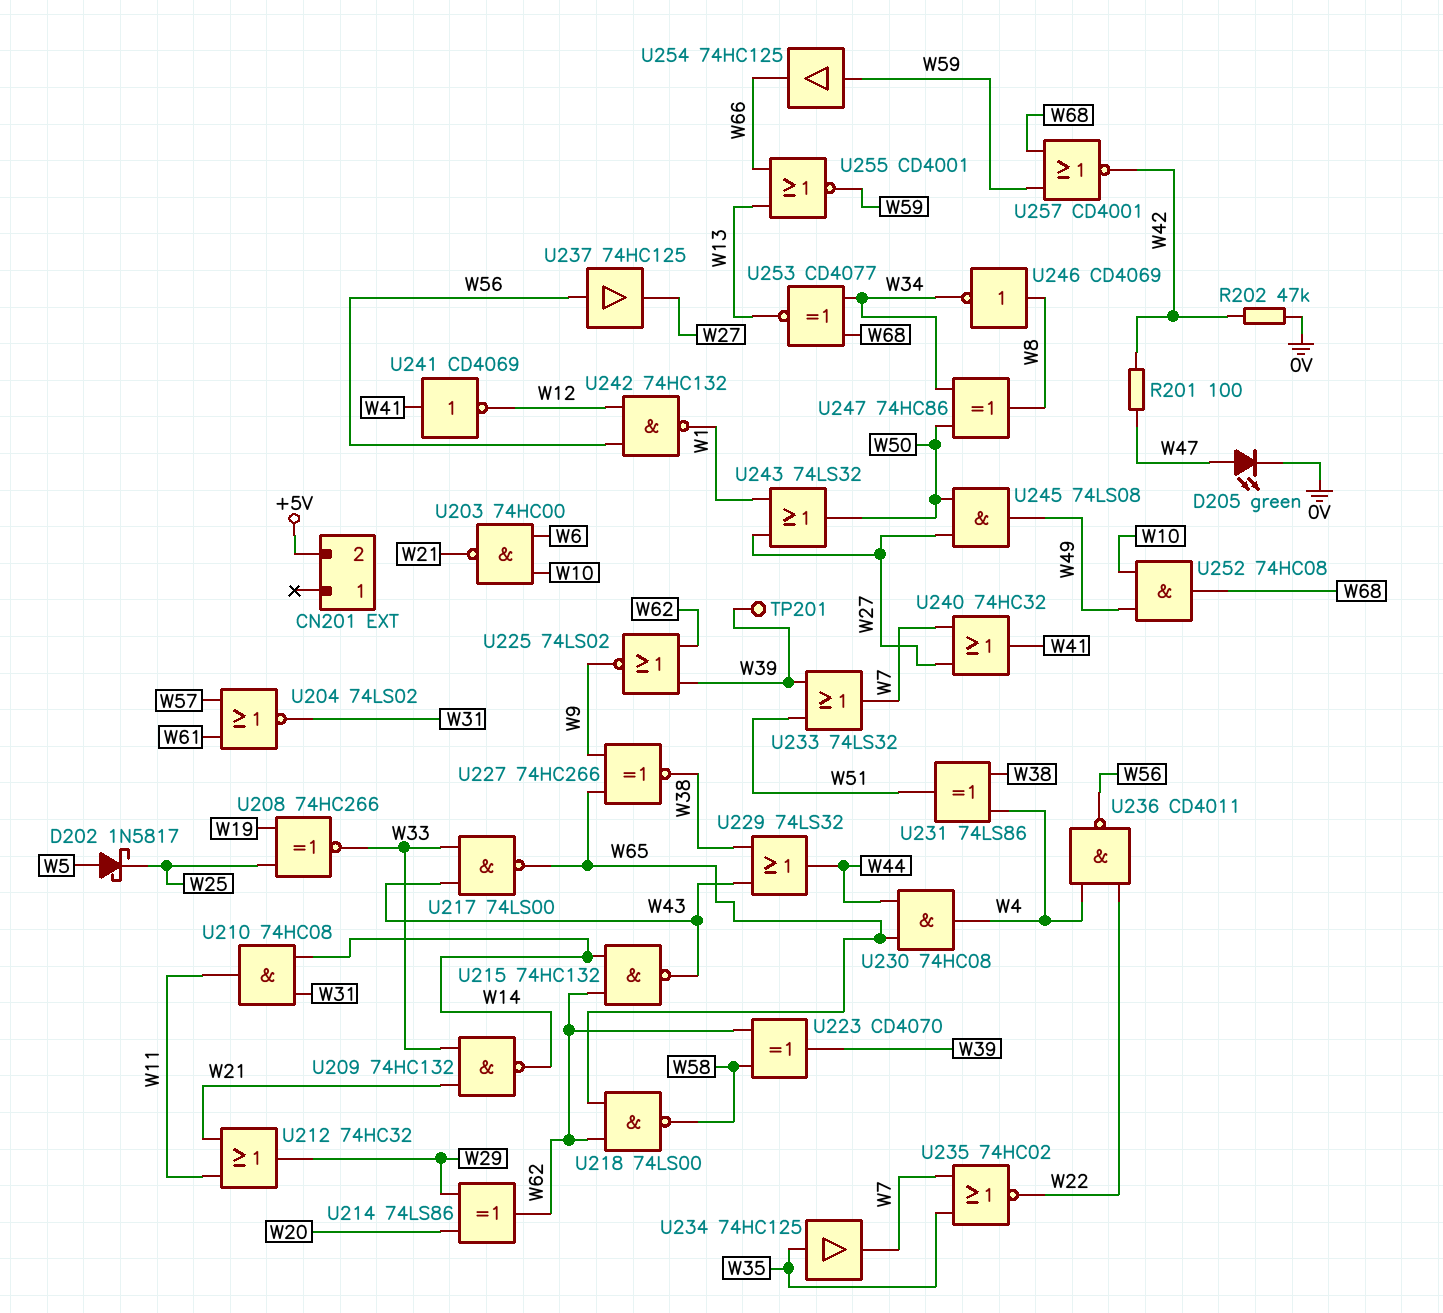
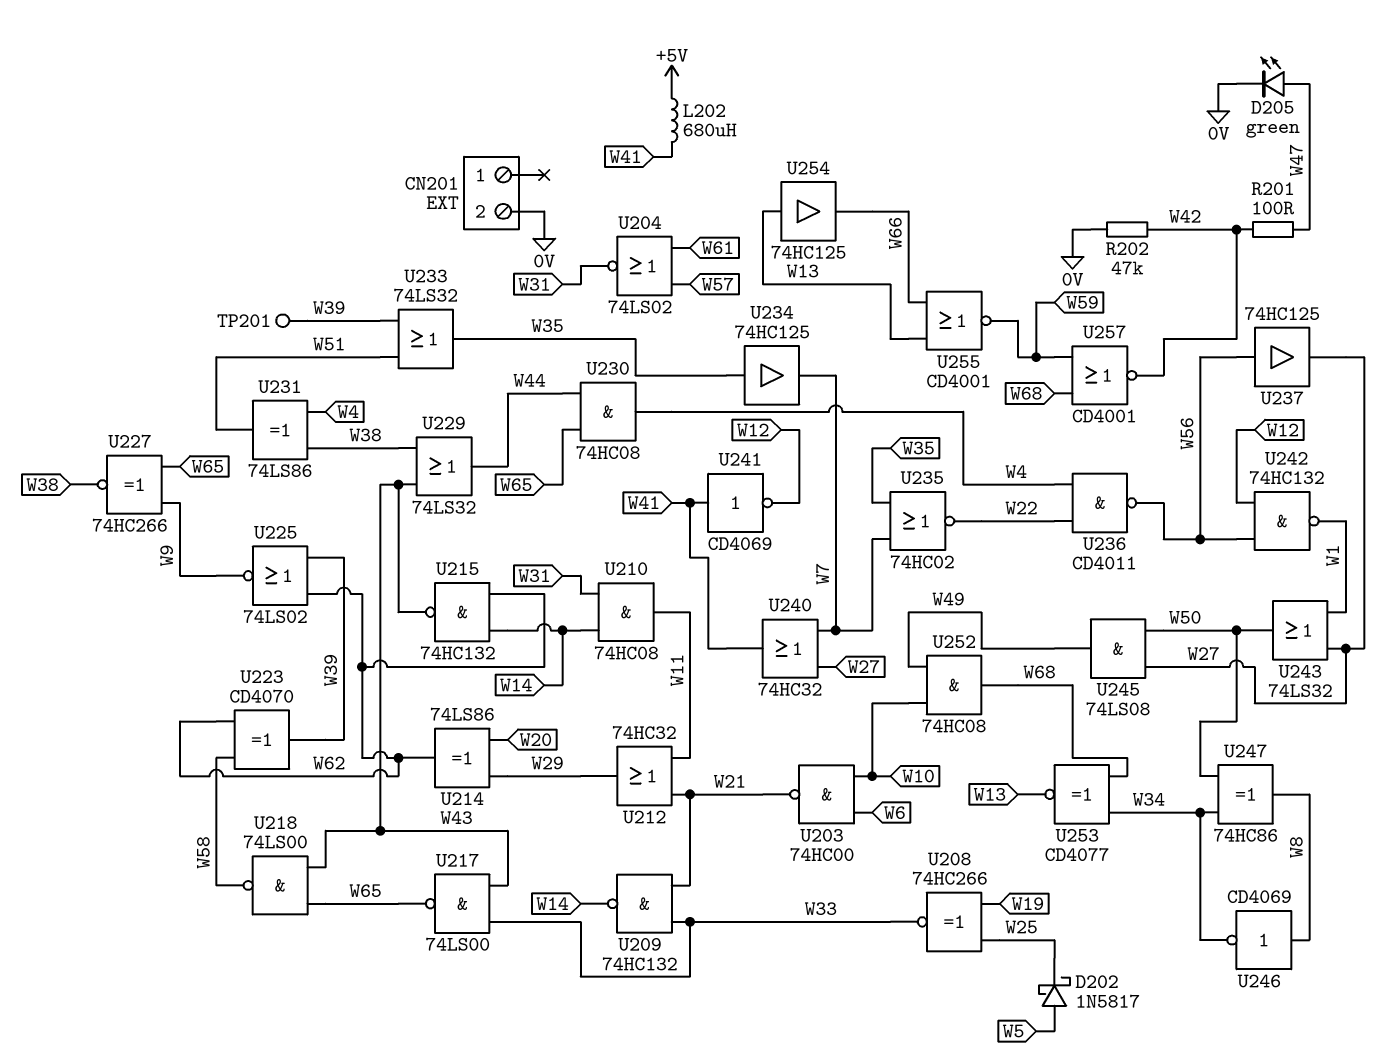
CN201 pin 2: +5V -> 0V
L202: none -> 680uH (+5V, W41)
U218: NAND 74LS00 (in W62, in W65, out W58) -> NAND 74LS00 (in W43, in W65, out W58)
U233: OR 74LS32 (in W39, in W51, out W7) -> OR 74LS32 (in W39, in W51, out W35)
U254: buffer 74HC125 (in W59, out W66) -> buffer 74HC125 (in W13, out W66)

